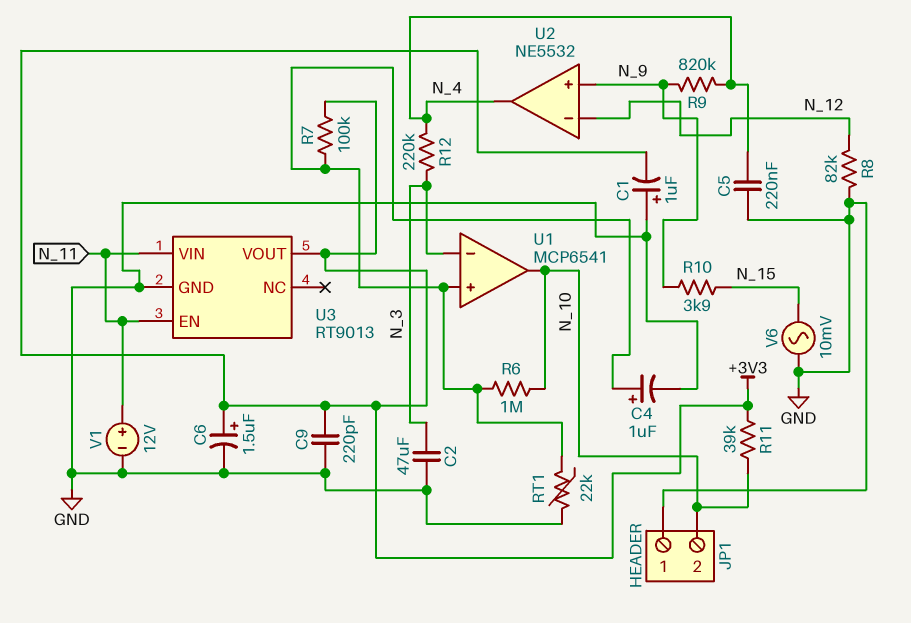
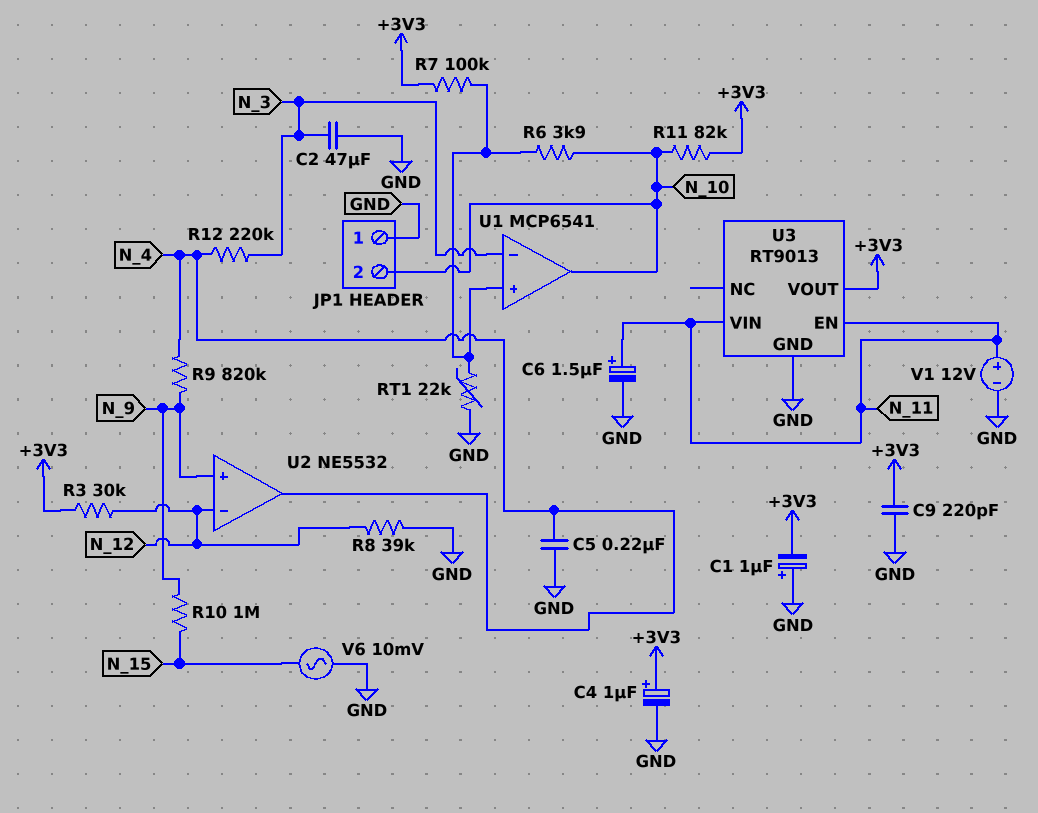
C4: 1uF (plus U1/in+, minus GND) -> 1uF (plus +3V3, minus GND)
C6: 1.5uF (plus +3V3, minus GND) -> 1.5uF (plus N_11, minus GND)
R3: none -> 30k (+3V3, N_12)
R6: 1M (N_10, U1/in+) -> 3.9k (N_10, U1/in+)
R8: 82k (GND, N_12) -> 39k (GND, N_12)
R10: 3.9k (N_9, N_15) -> 1M (N_9, N_15)
R11: 39k (+3V3, N_10) -> 82k (+3V3, N_10)

